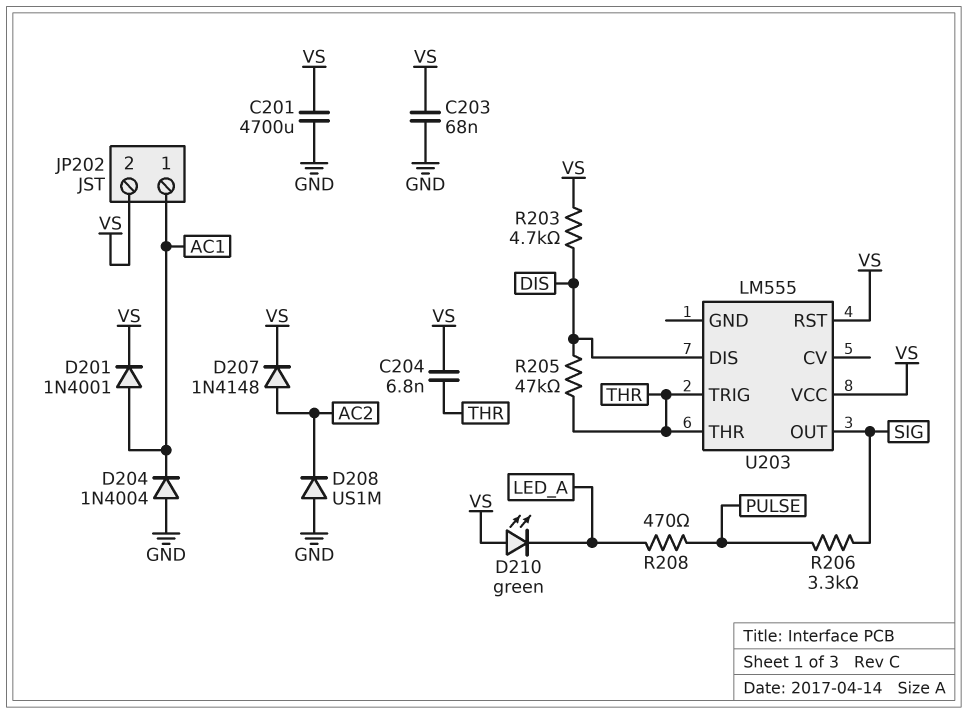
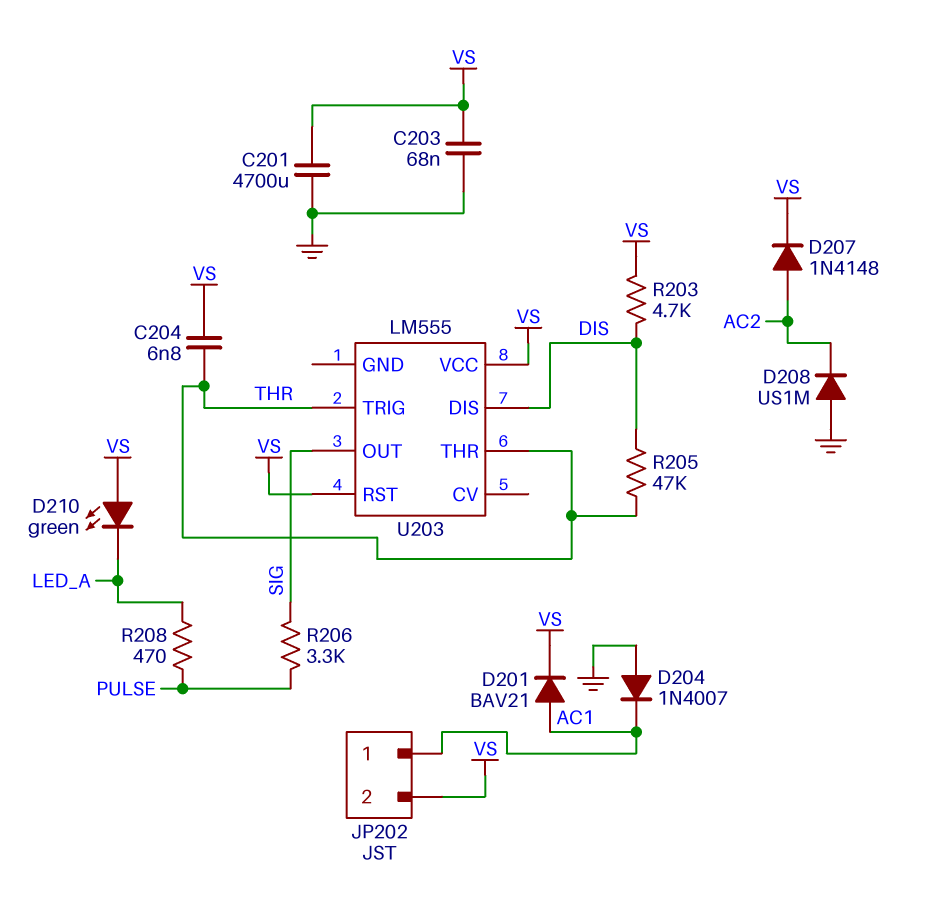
D201: diode 1N4001 (A AC1, K VS) -> diode BAV21 (A AC1, K VS)
D204: diode 1N4004 (A GND, K AC1) -> diode 1N4007 (A GND, K AC1)

